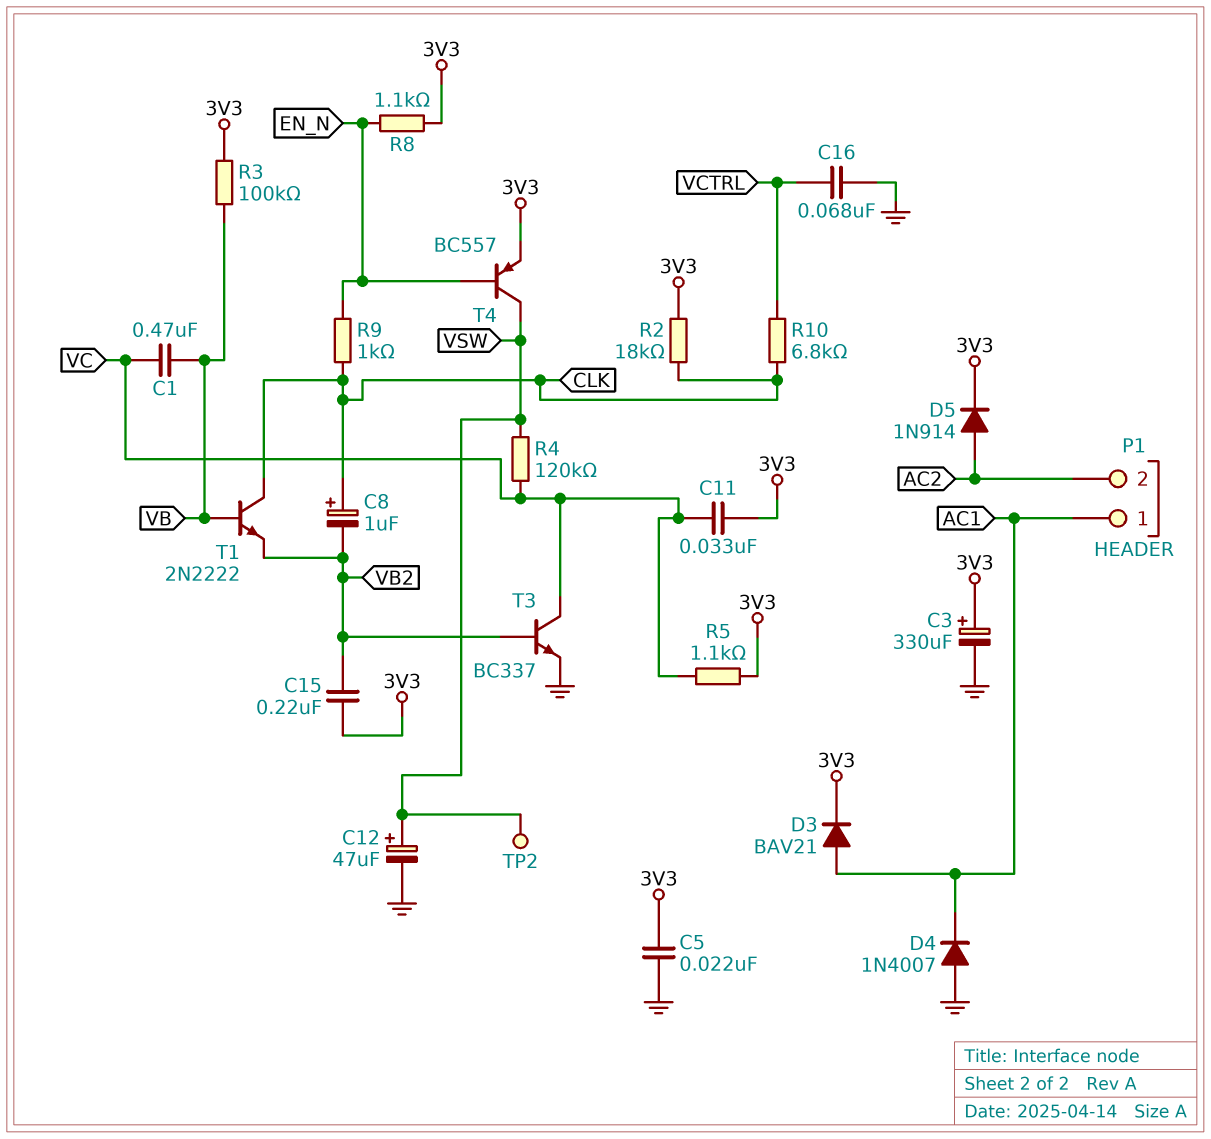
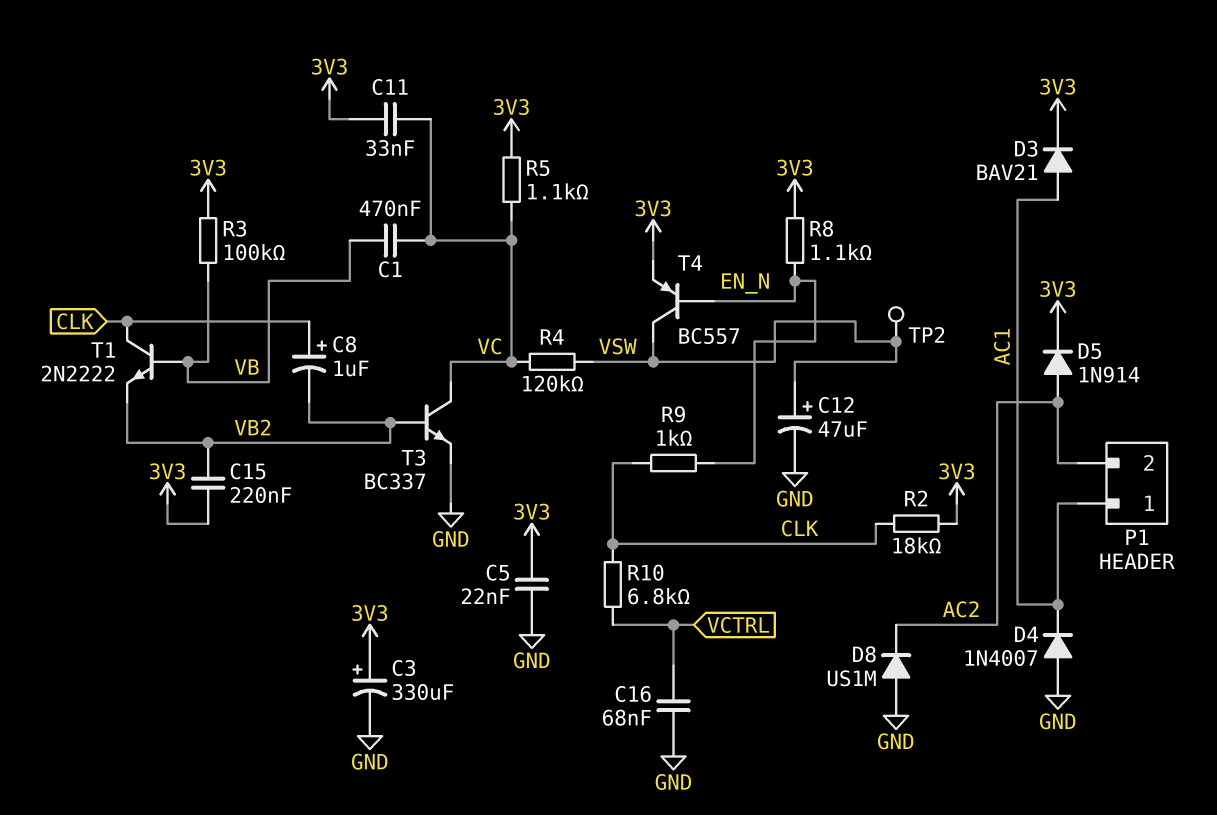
D8: none -> diode US1M (A GND, K AC2)

